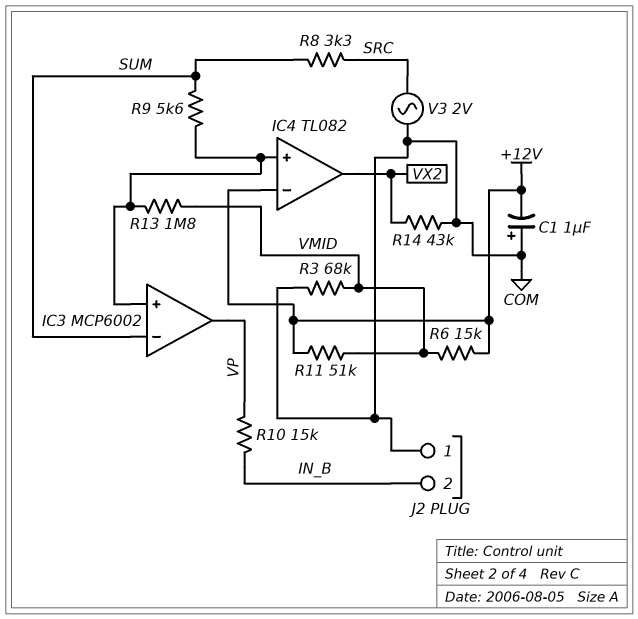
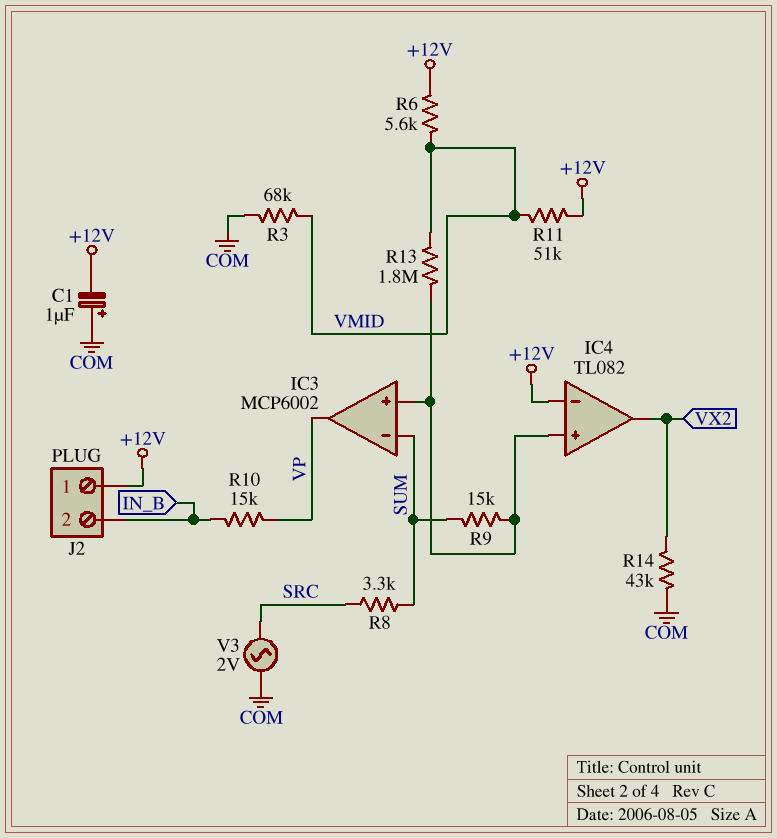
J2 pin 1: COM -> +12V
R6: 15k (+12V, VMID) -> 5.6k (+12V, VMID)
R9: 5.6k (IC3/in+, SUM) -> 15k (IC3/in+, SUM)

